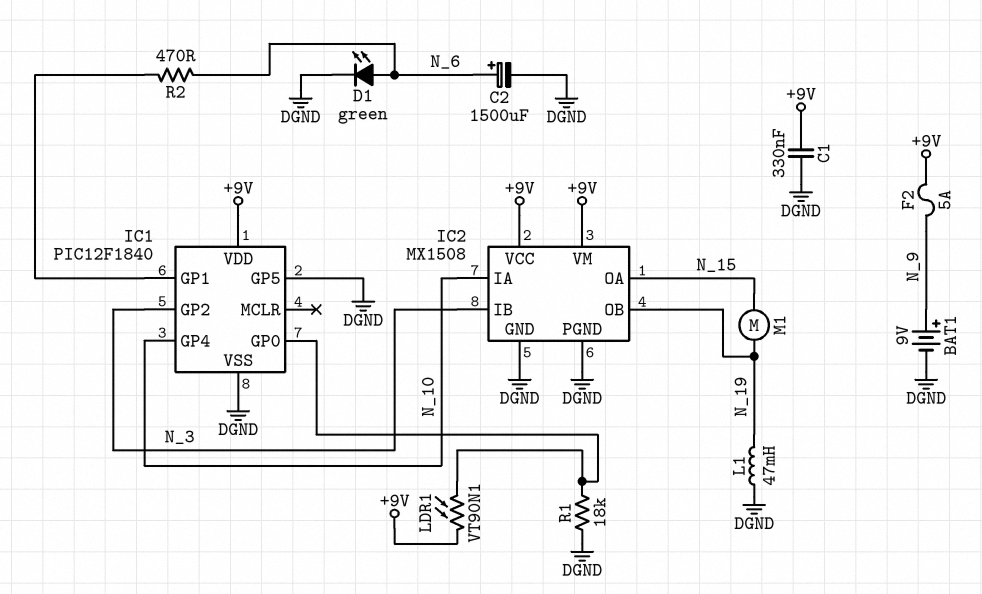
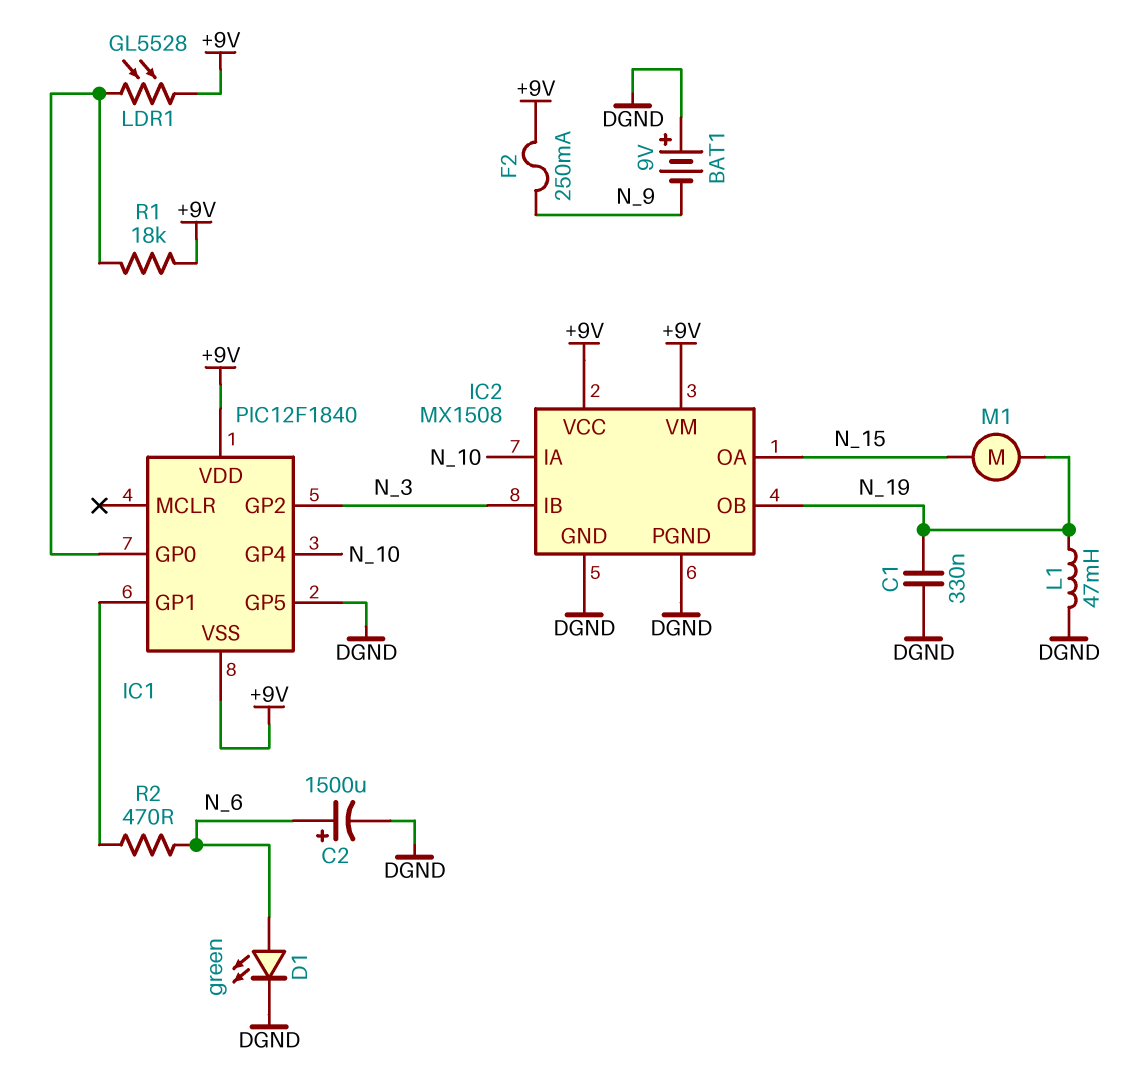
BAT1: 9V (plus N_9, minus DGND) -> 9V (plus DGND, minus N_9)
C1: 330nF (+9V, DGND) -> 330nF (DGND, N_19)
F2: 5A (+9V, N_9) -> 250mA (+9V, N_9)
IC1 pin VSS: DGND -> +9V
LDR1: VT90N1 (+9V, IC1/GP0) -> GL5528 (+9V, IC1/GP0)
R1: 18k (DGND, IC1/GP0) -> 18k (+9V, IC1/GP0)

